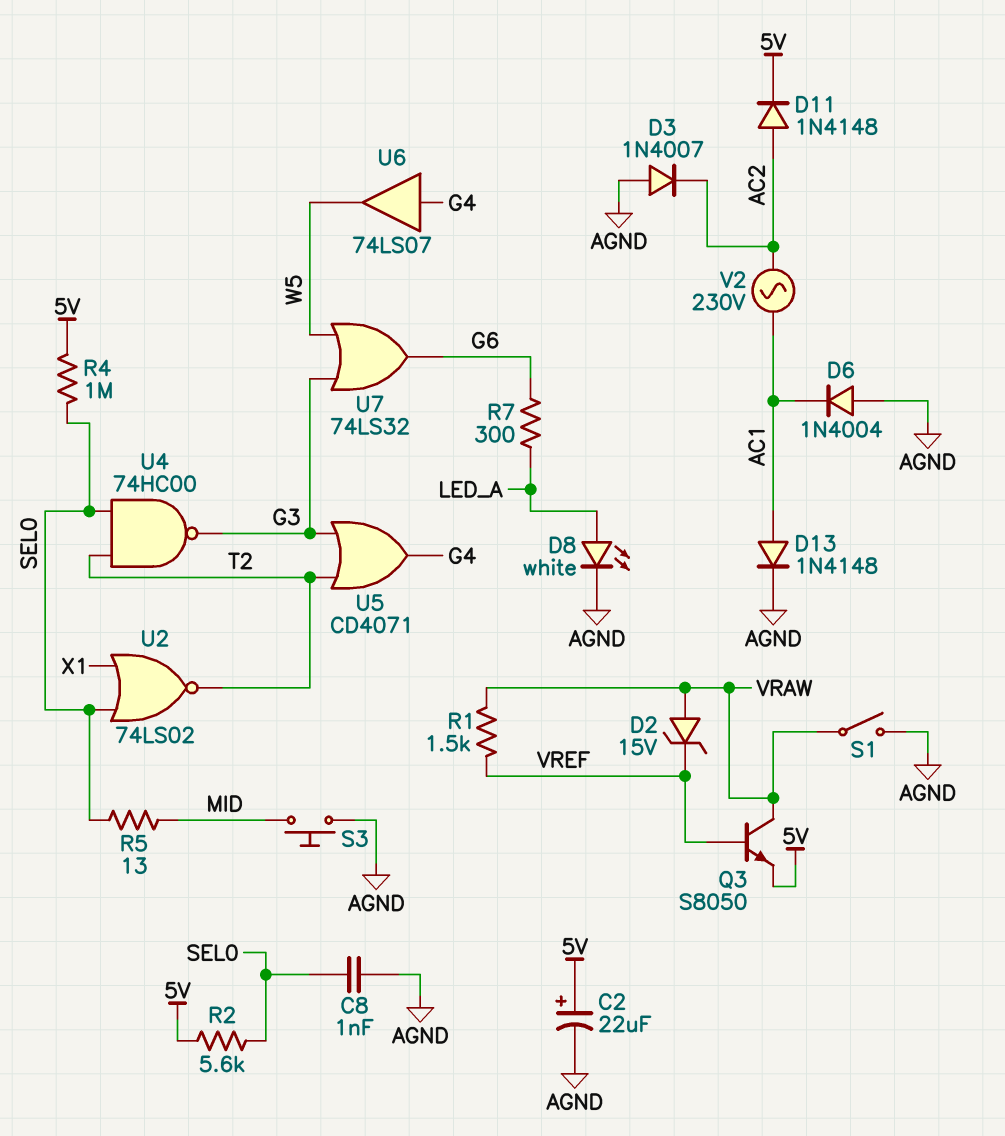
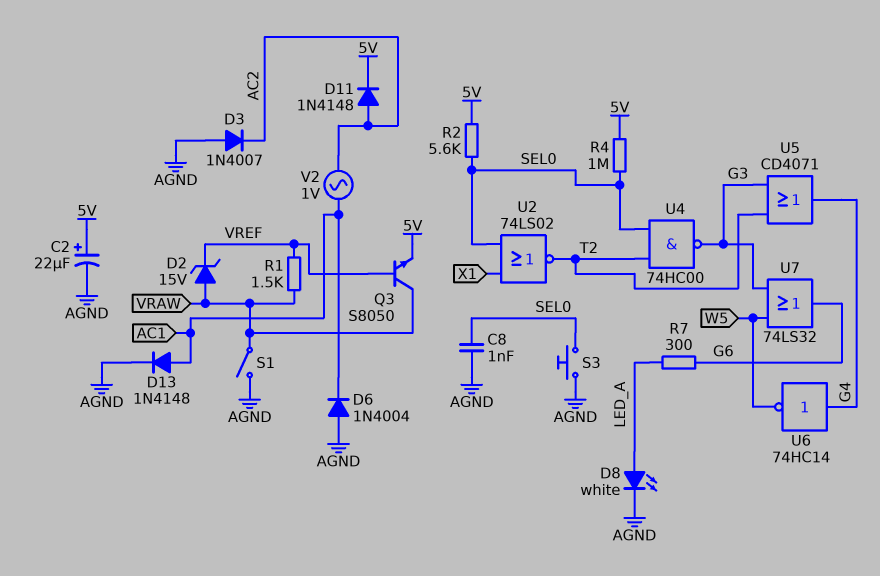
R5: 13 (MID, SEL0) -> none
S3: button (AGND, MID) -> button (AGND, SEL0)
U6: buffer 74LS07 (in G4, out W5) -> NOT 74HC14 (in G4, out W5)
V2: AC 230V (AC1, AC2) -> AC 1V (AC1, AC2)

